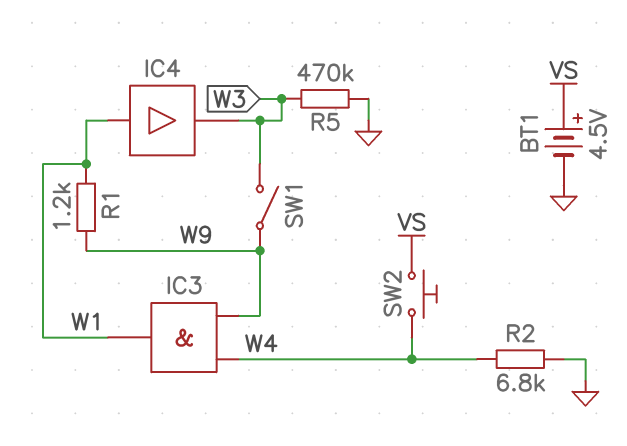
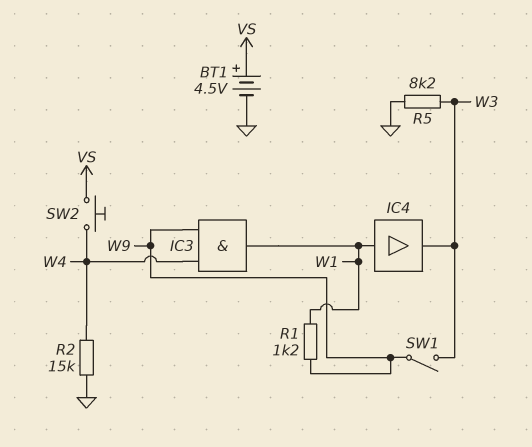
R2: 6.8k (GND, W4) -> 15k (GND, W4)
R5: 470k (GND, W3) -> 8.2k (GND, W3)

